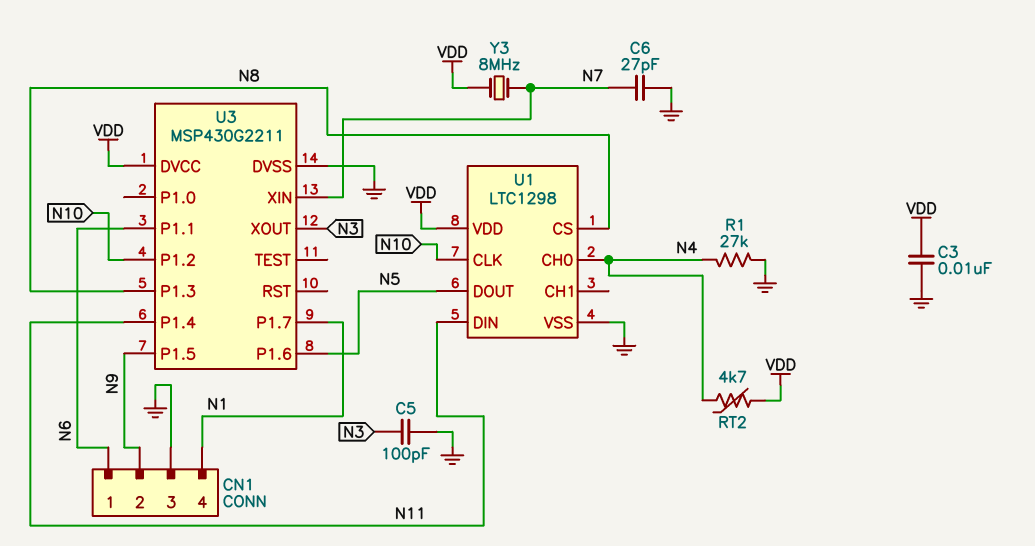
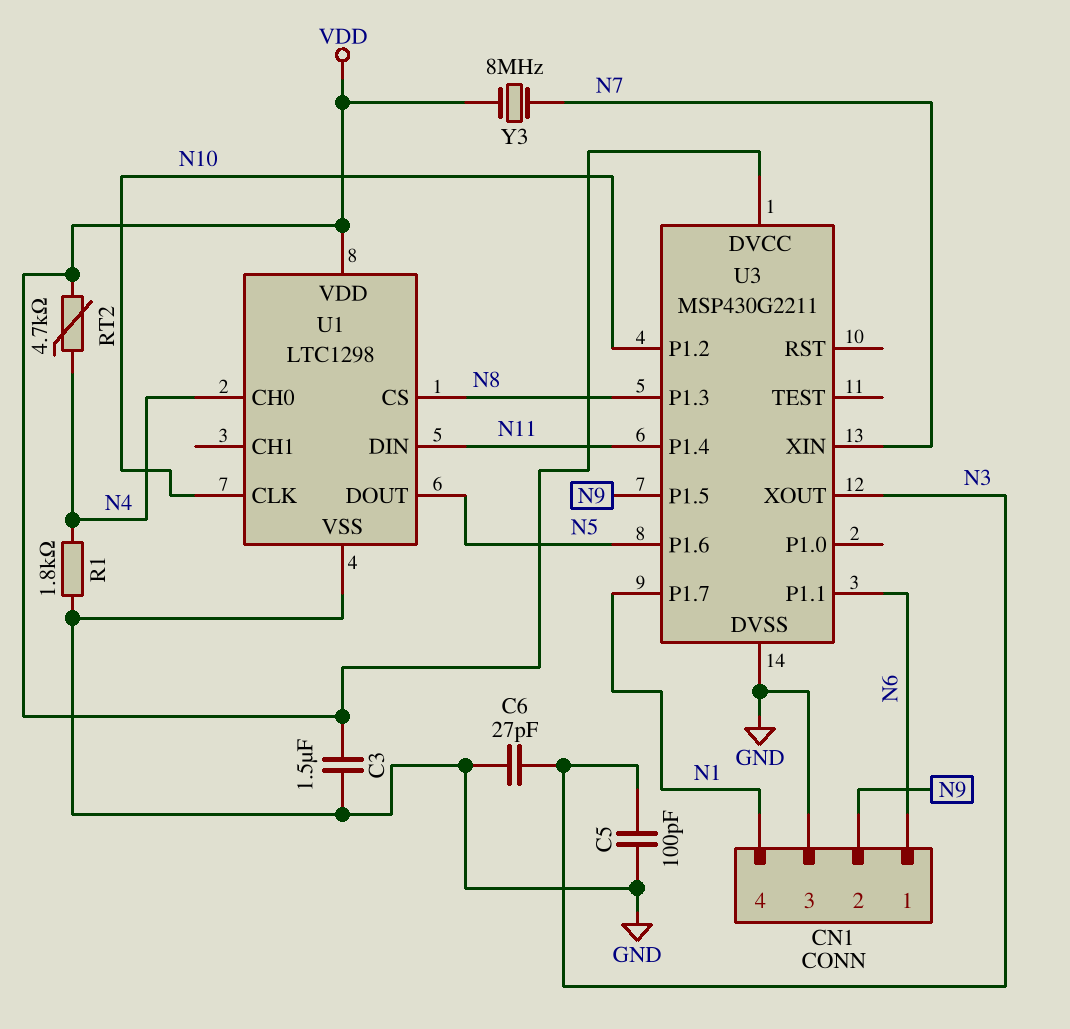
C3: 10nF (GND, VDD) -> 1.5uF (GND, VDD)
C6: 27pF (GND, N7) -> 27pF (GND, N3)
R1: 27k (GND, N4) -> 1.8k (GND, N4)

